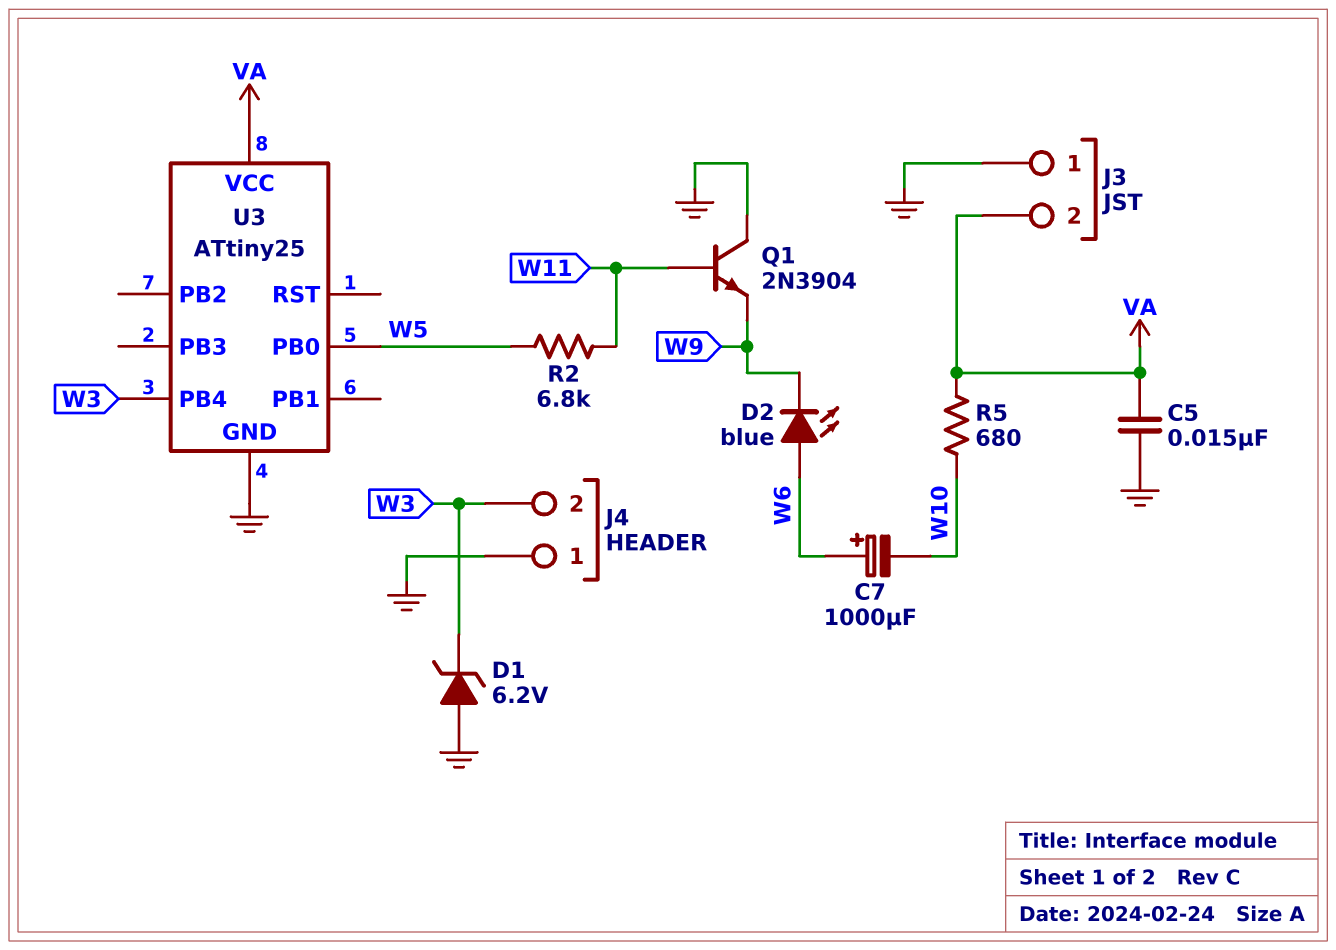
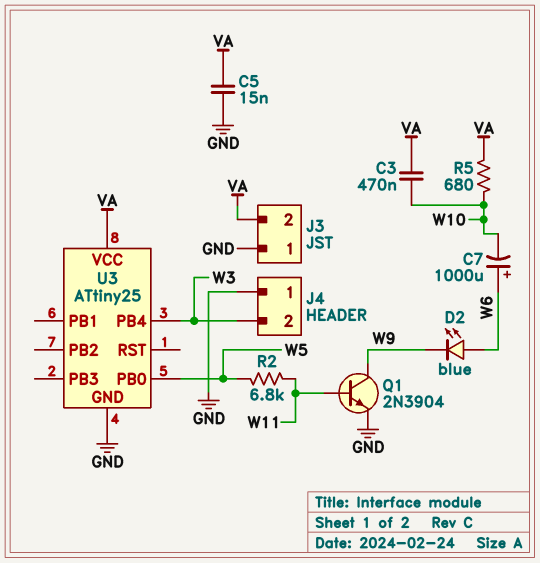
C3: none -> 470nF (VA, W10)
D1: zener 6.2V (A GND, K W3) -> none
Q1: NPN 2N3904 (B W11, C GND, E W9) -> NPN 2N3904 (B W11, C W9, E GND)

